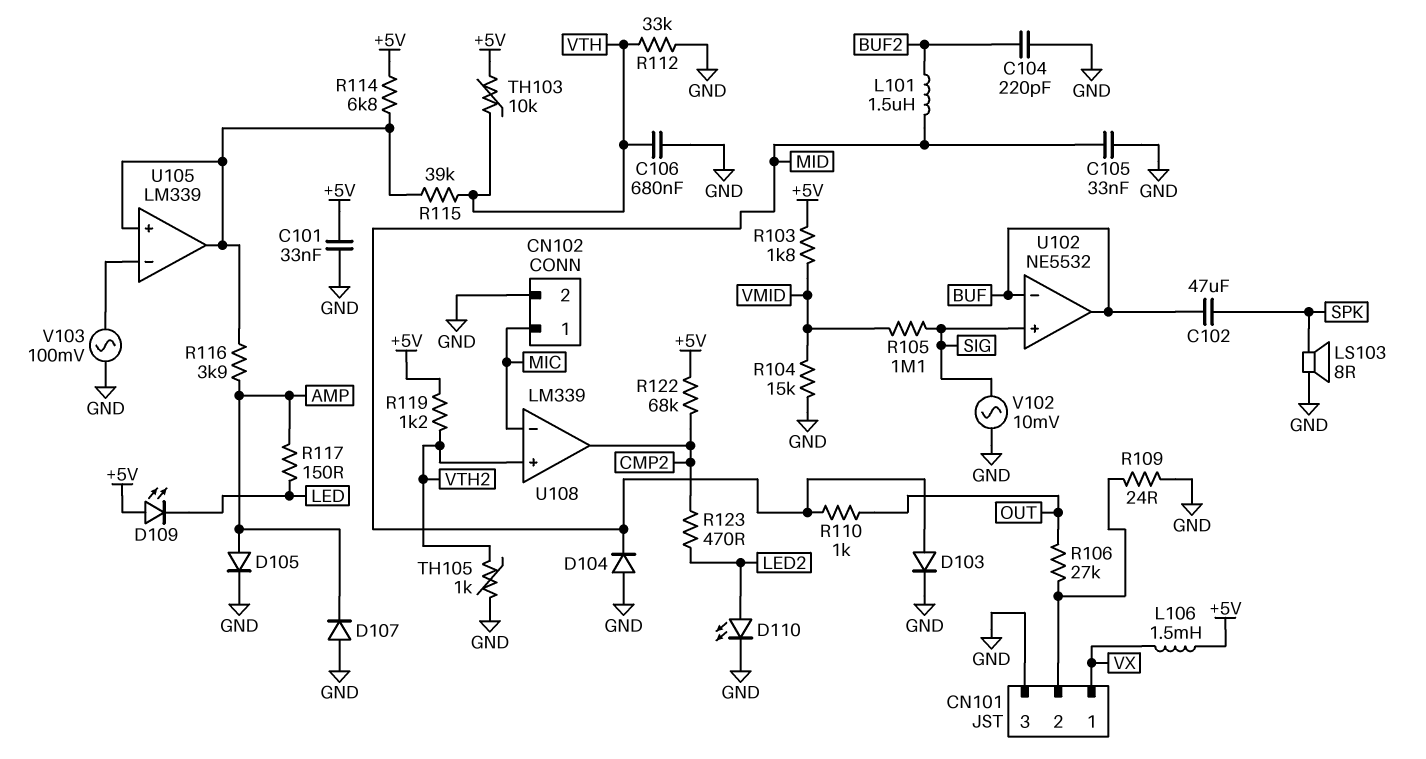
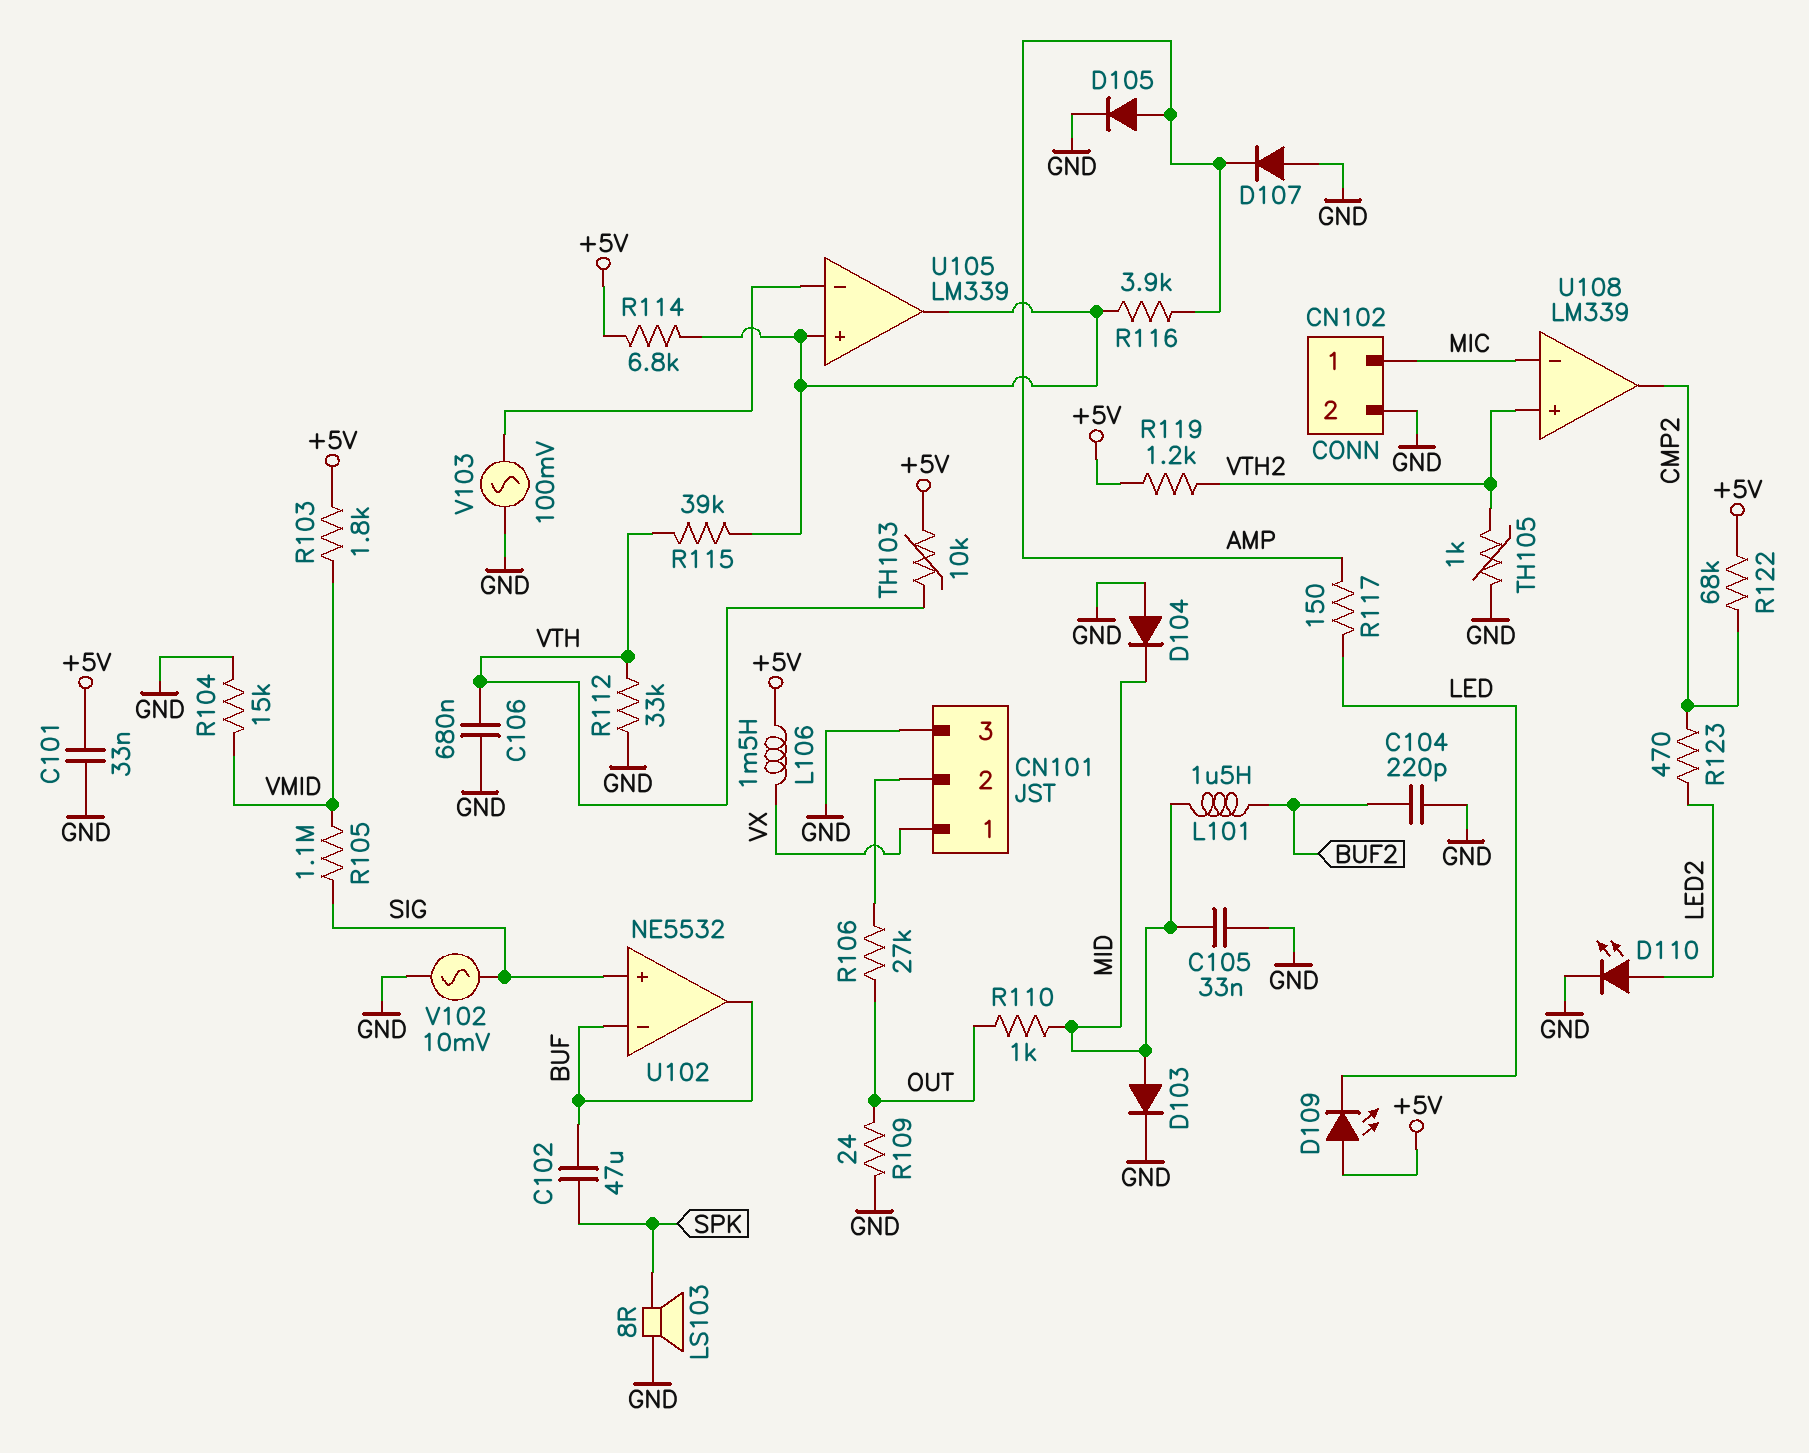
R109: 24 (CN101/2, GND) -> 24 (GND, OUT)

